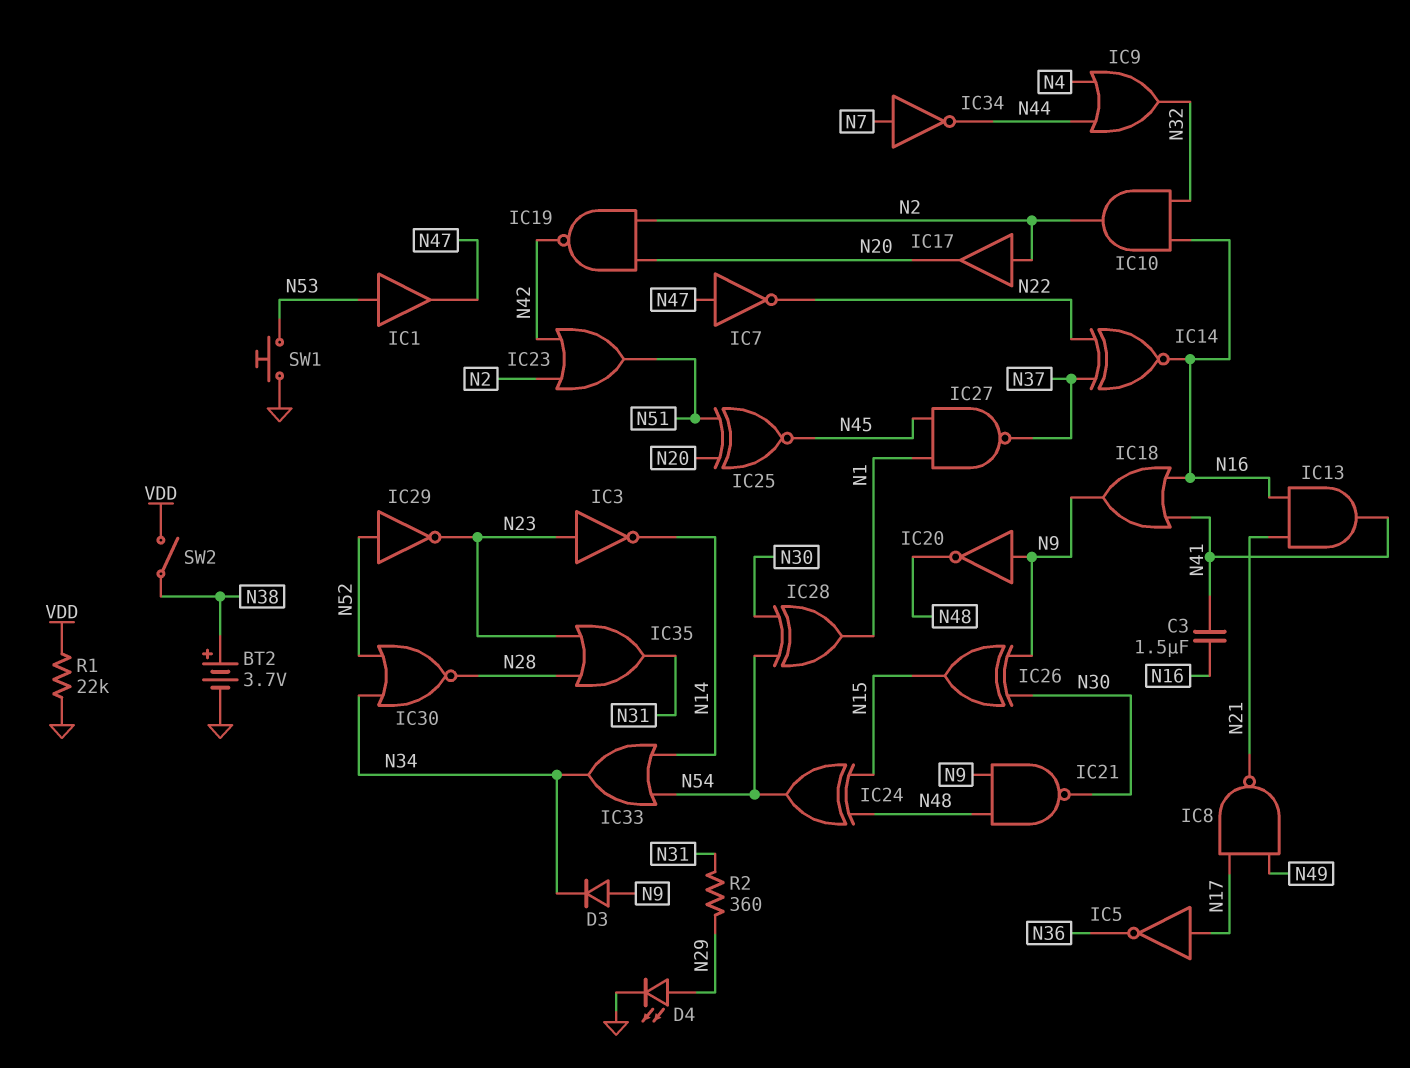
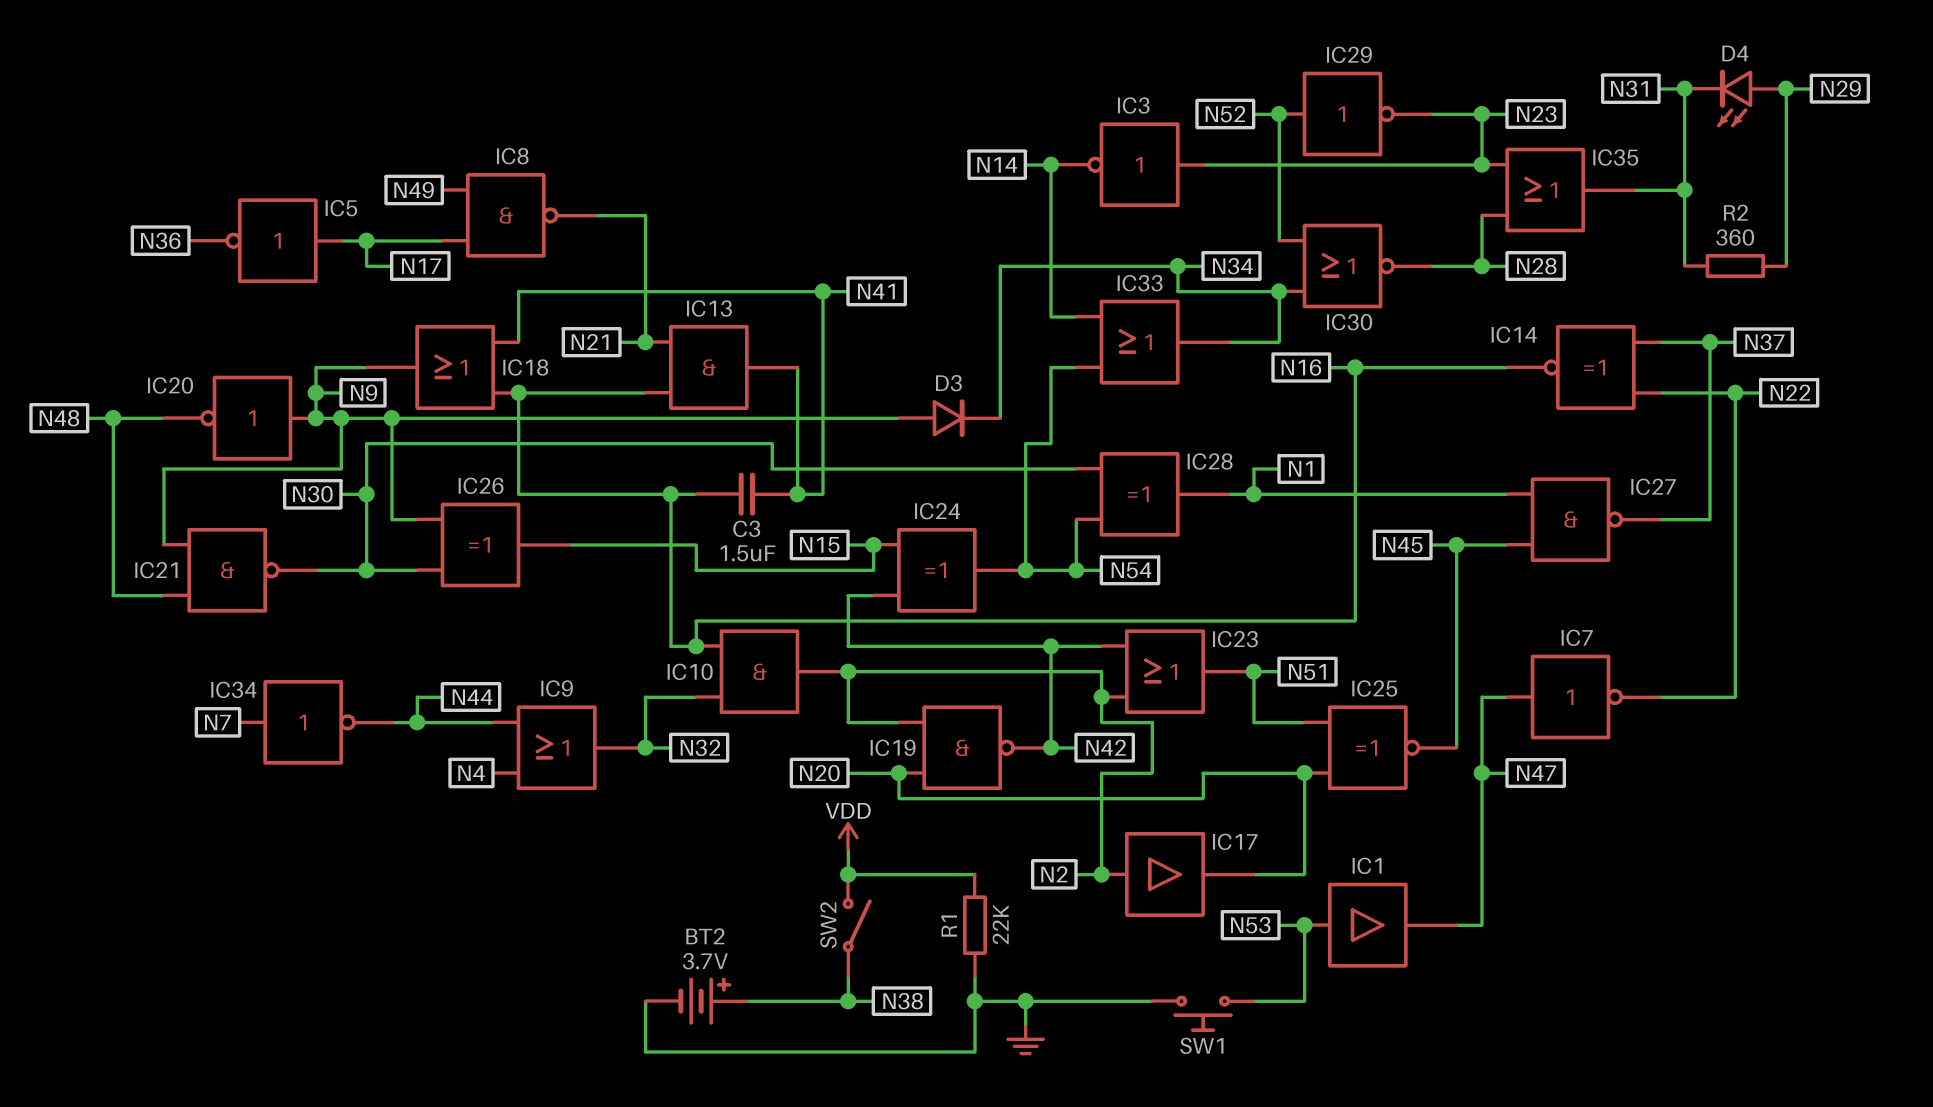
D4: LED (A N29, K GND) -> LED (A N29, K N31)
IC24: XOR (in N15, in N48, out N54) -> XOR (in N15, in N42, out N54)

